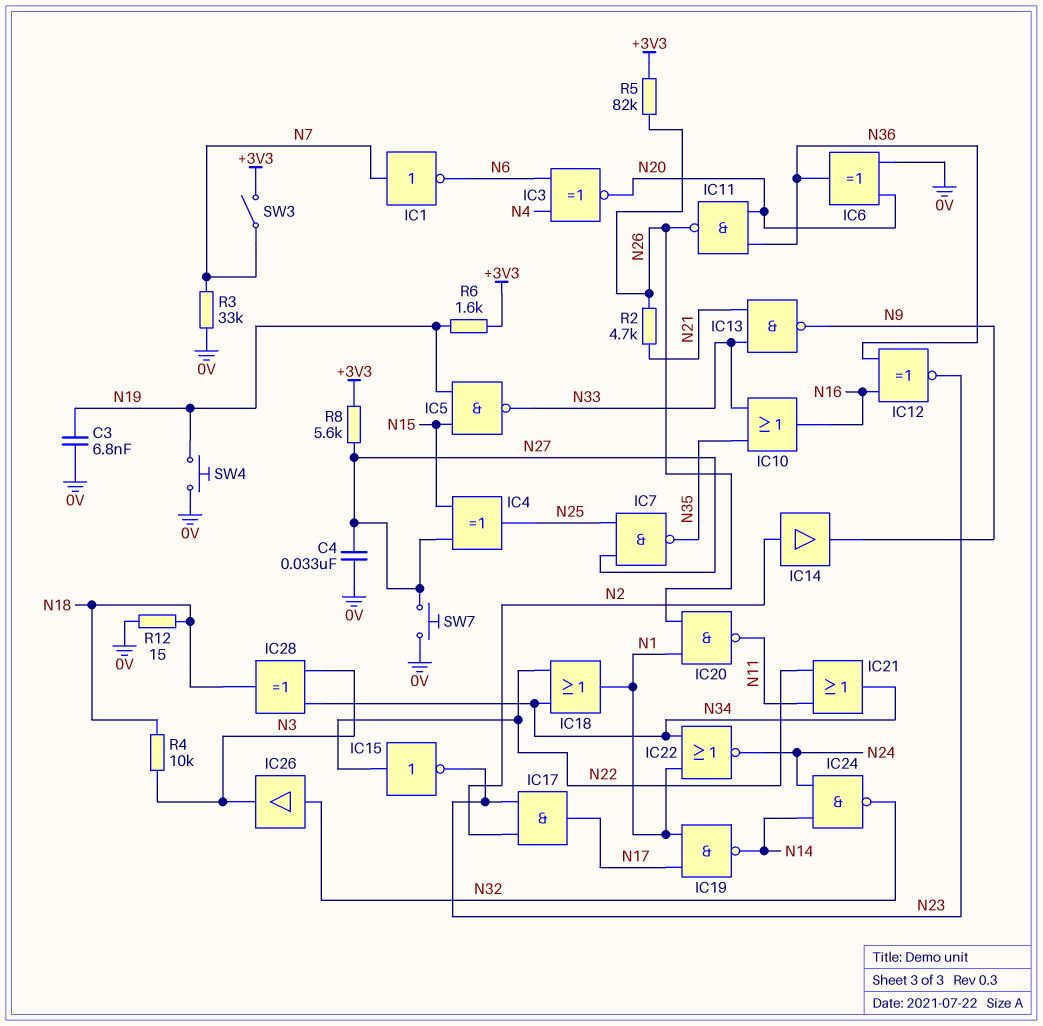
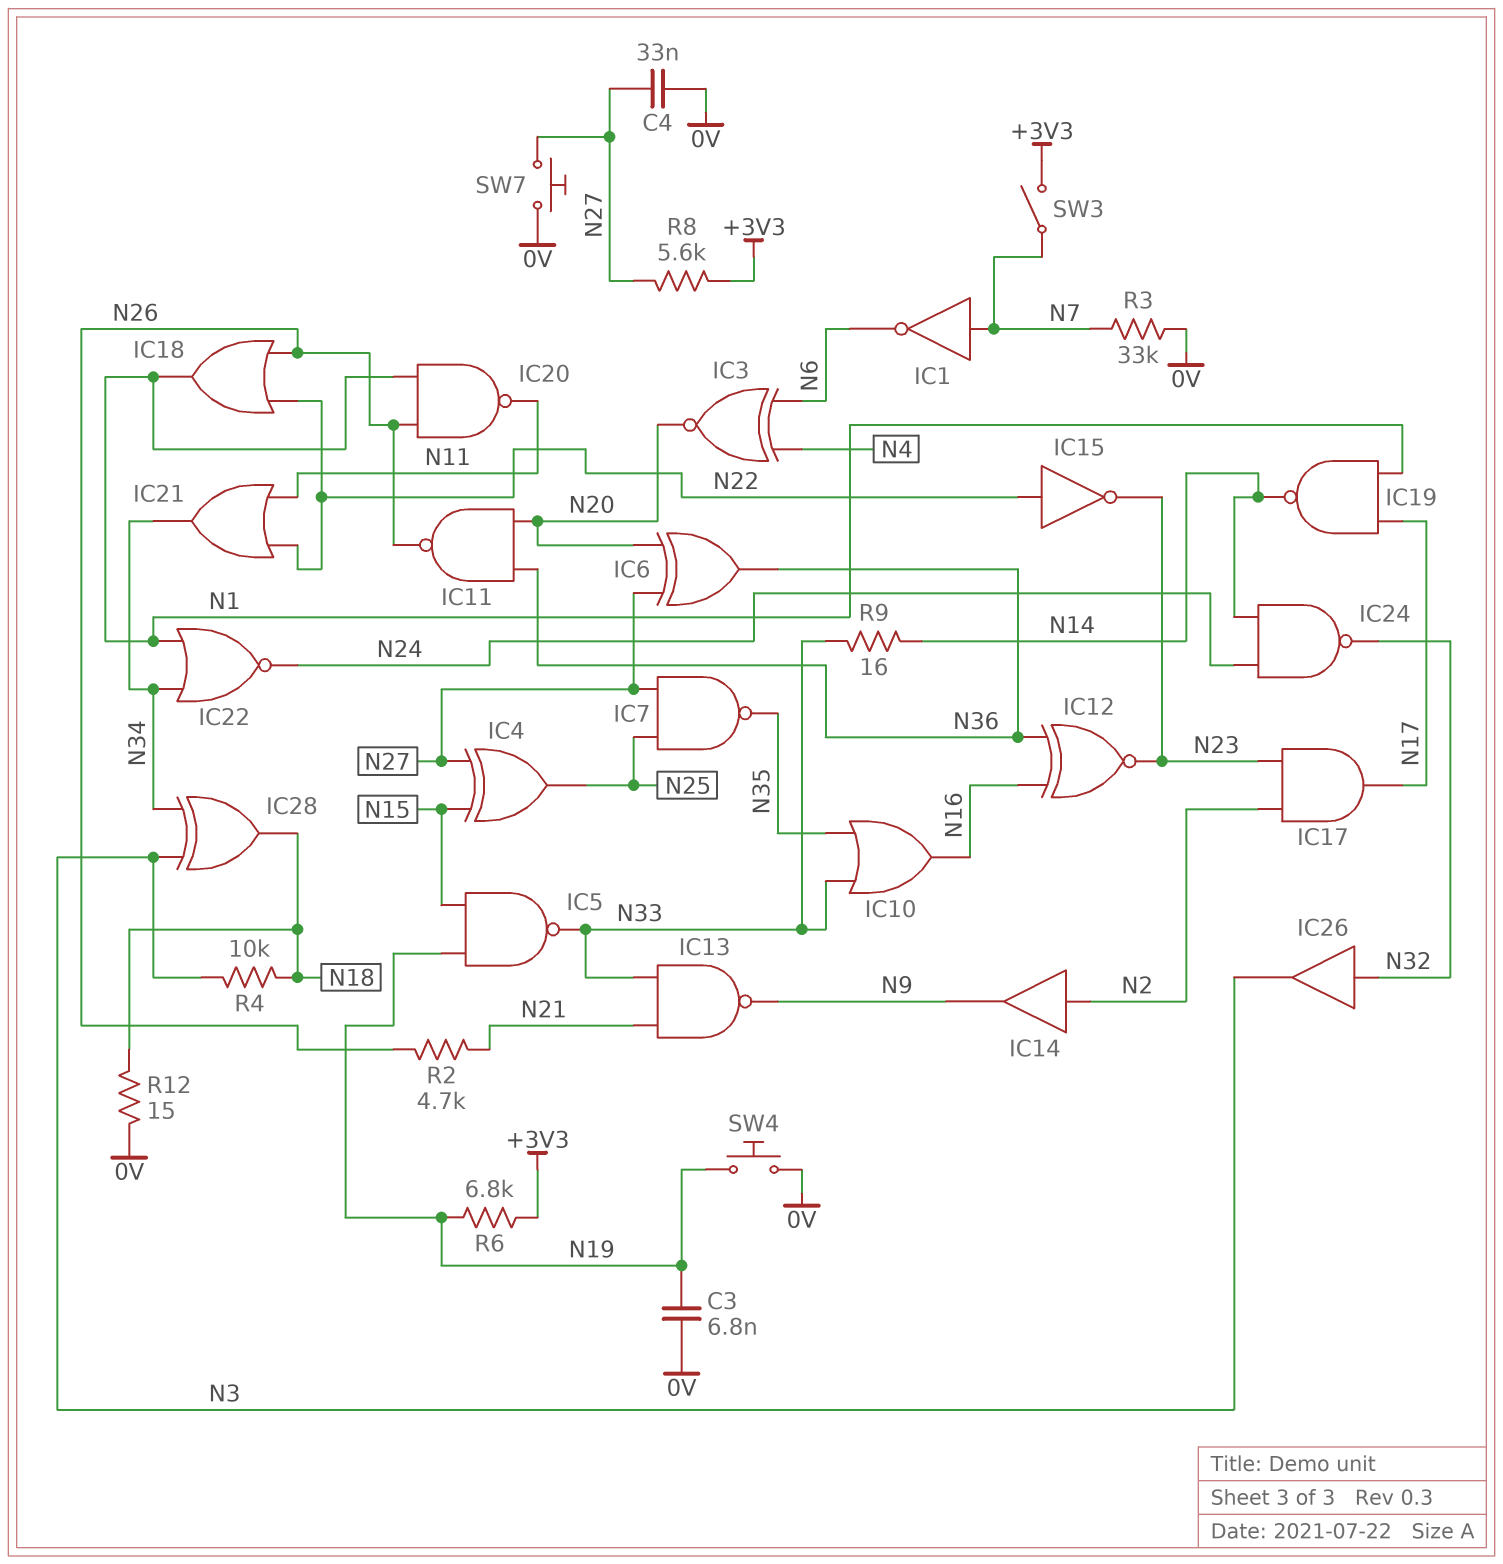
IC6: XOR (in 0V, in N20, out N36) -> XOR (in N20, in N27, out N36)
IC18: OR (in N22, in N34, out N1) -> OR (in N22, in N26, out N1)
R5: 82k (+3V3, N26) -> none
R6: 1.6k (+3V3, N19) -> 6.8k (+3V3, N19)
R9: none -> 16 (N14, N33)

